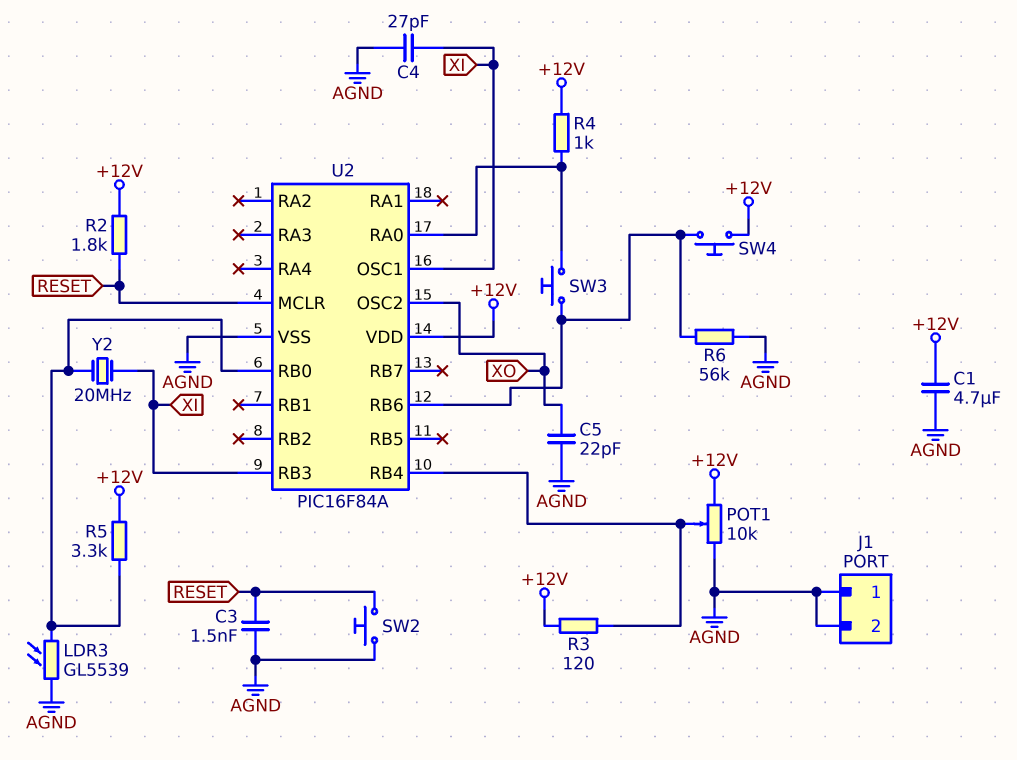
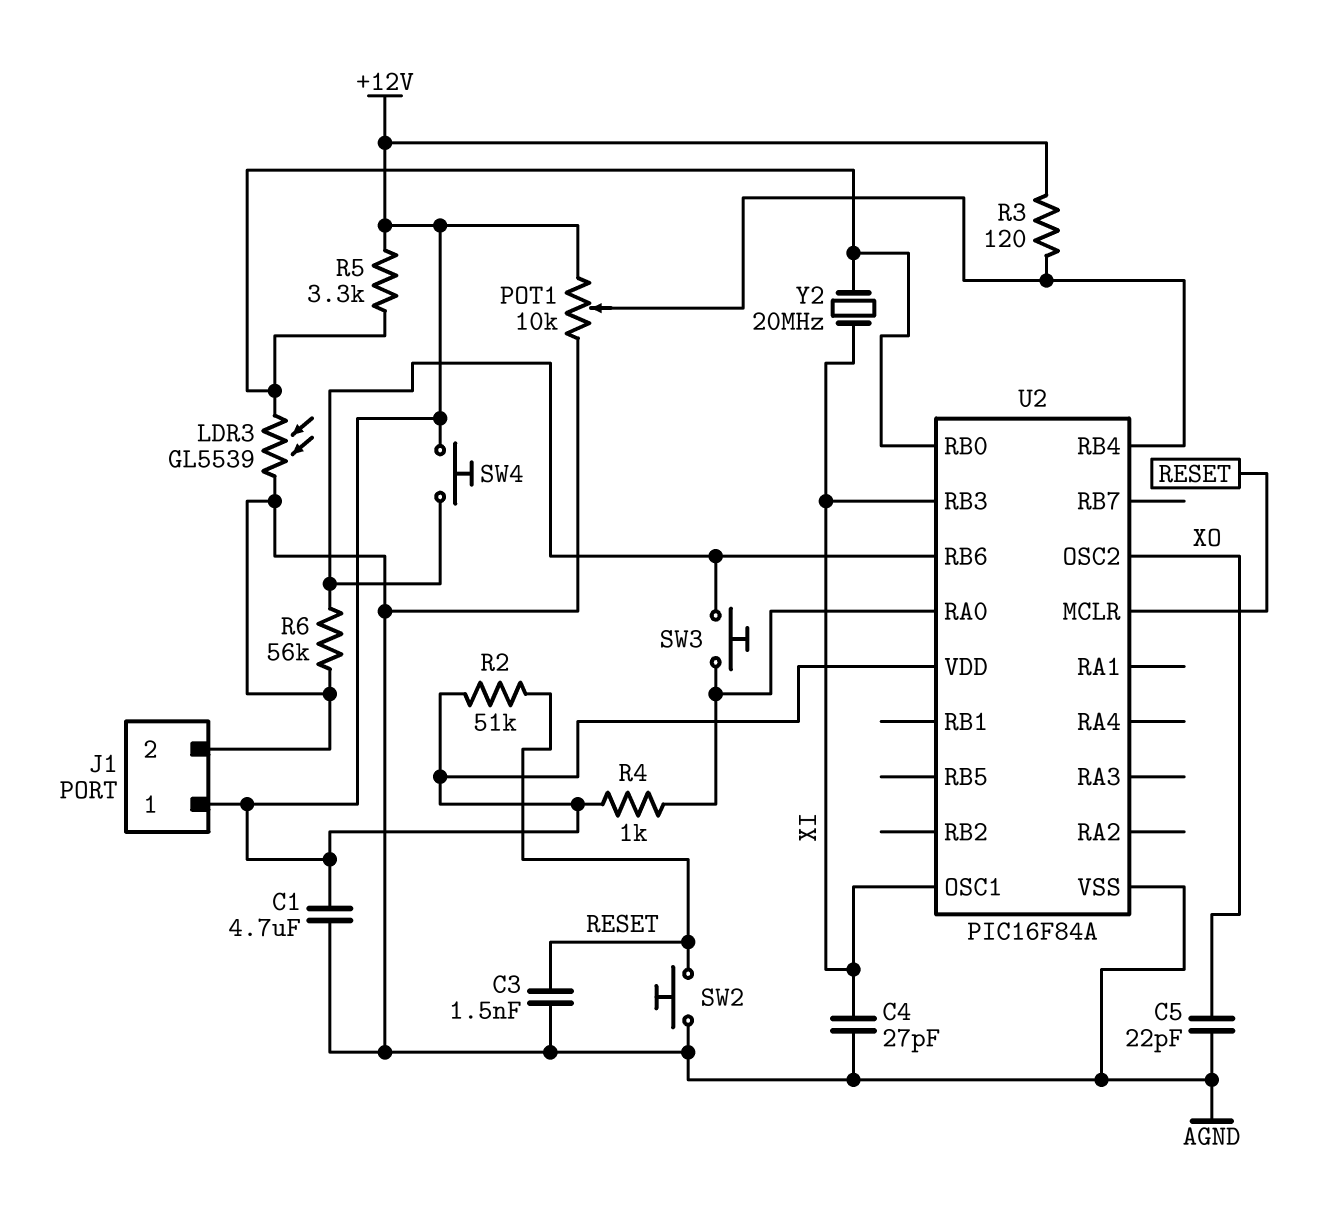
J1 pin 1: AGND -> +12V
R2: 1.8k (+12V, RESET) -> 51k (+12V, RESET)

